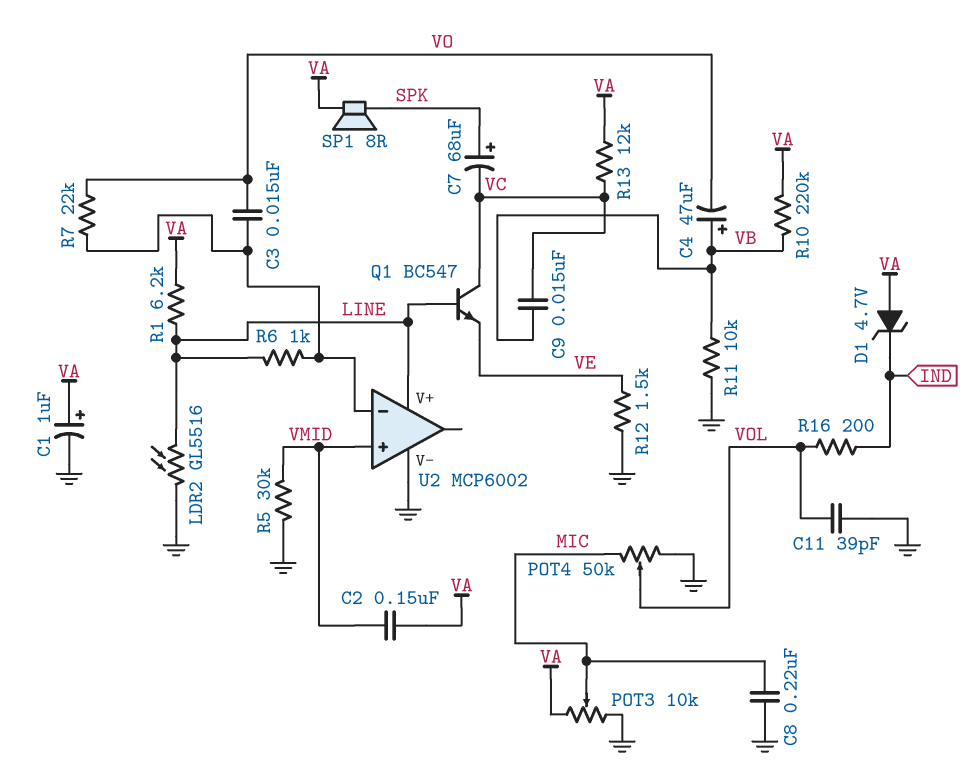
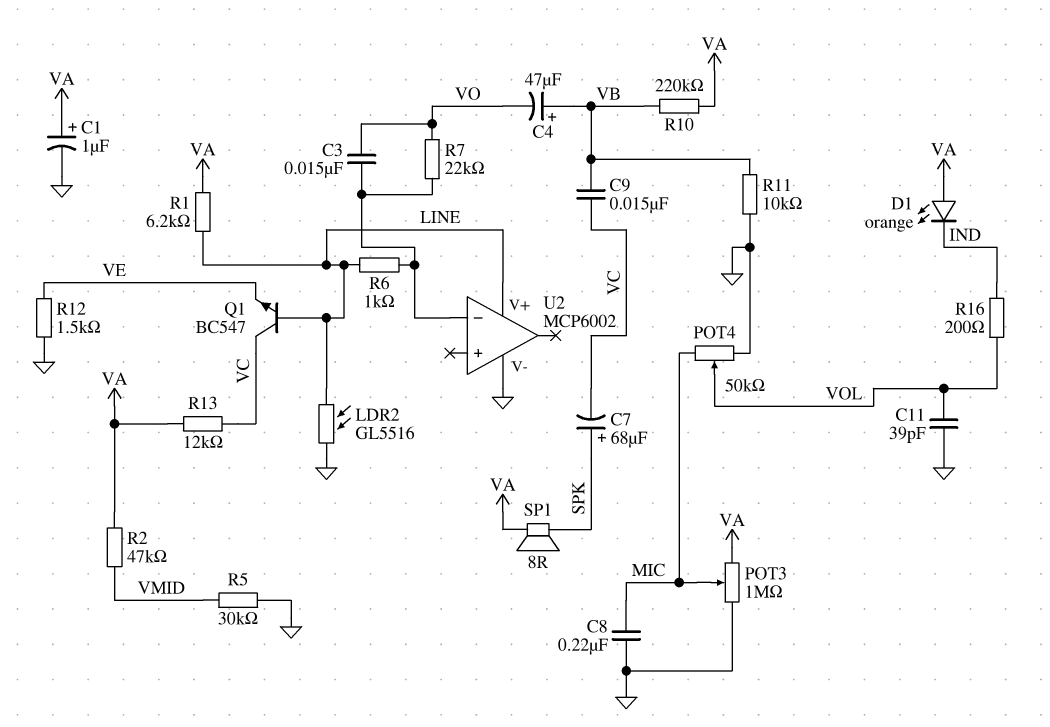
C2: 150nF (VA, VMID) -> none
D1: zener 4.7V (A VA, K IND) -> LED orange (A VA, K IND)
POT3: 10k (GND, VA, wiper MIC) -> 1M (GND, VA, wiper MIC)
R2: none -> 47k (VA, VMID)
U2 pin in+: VMID -> none

